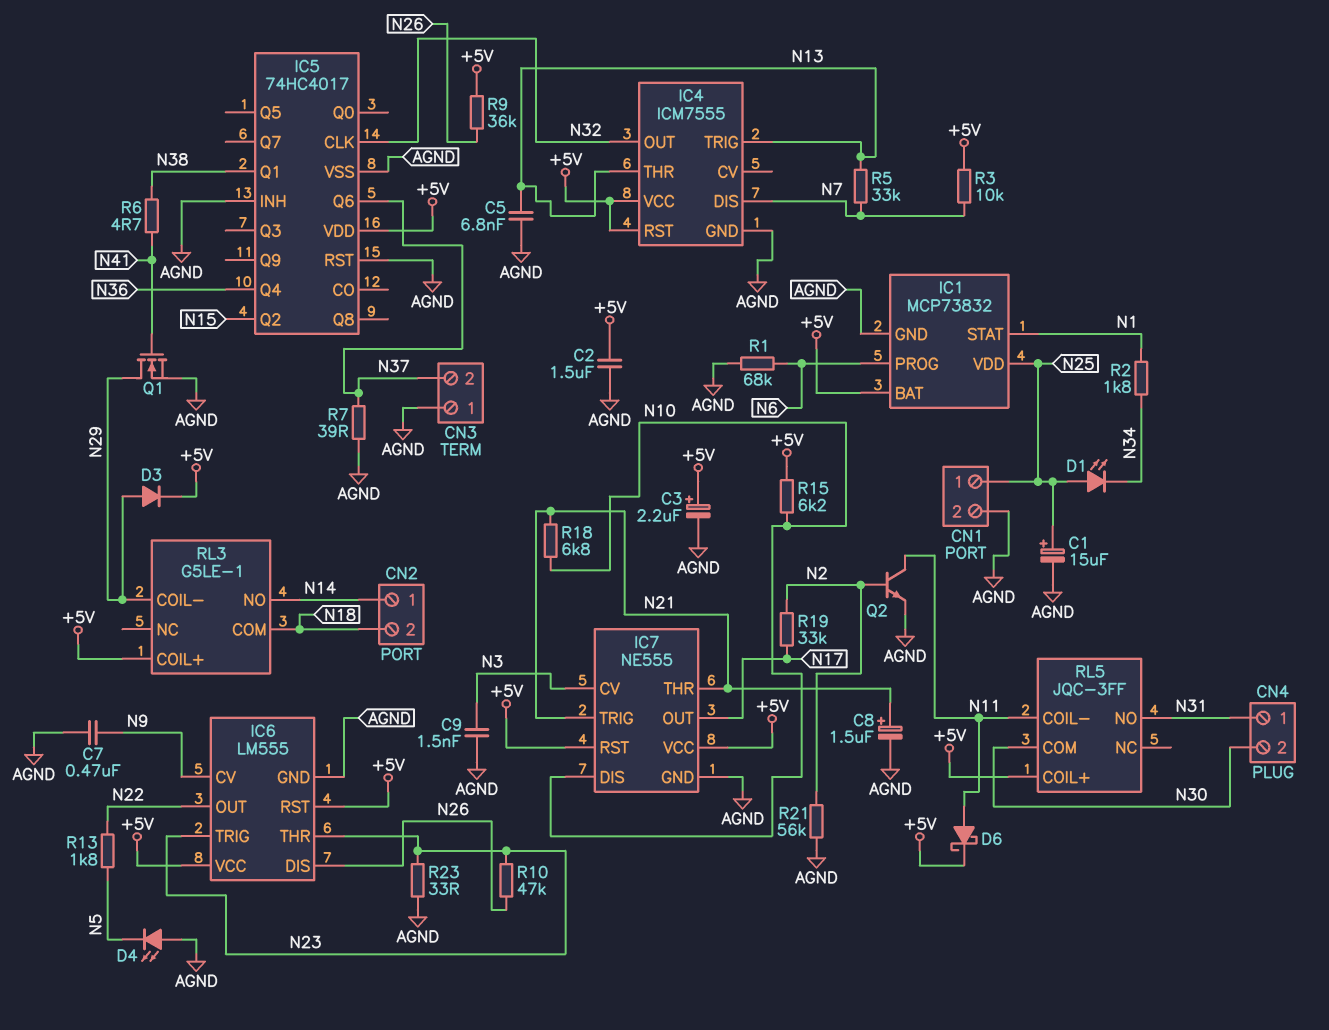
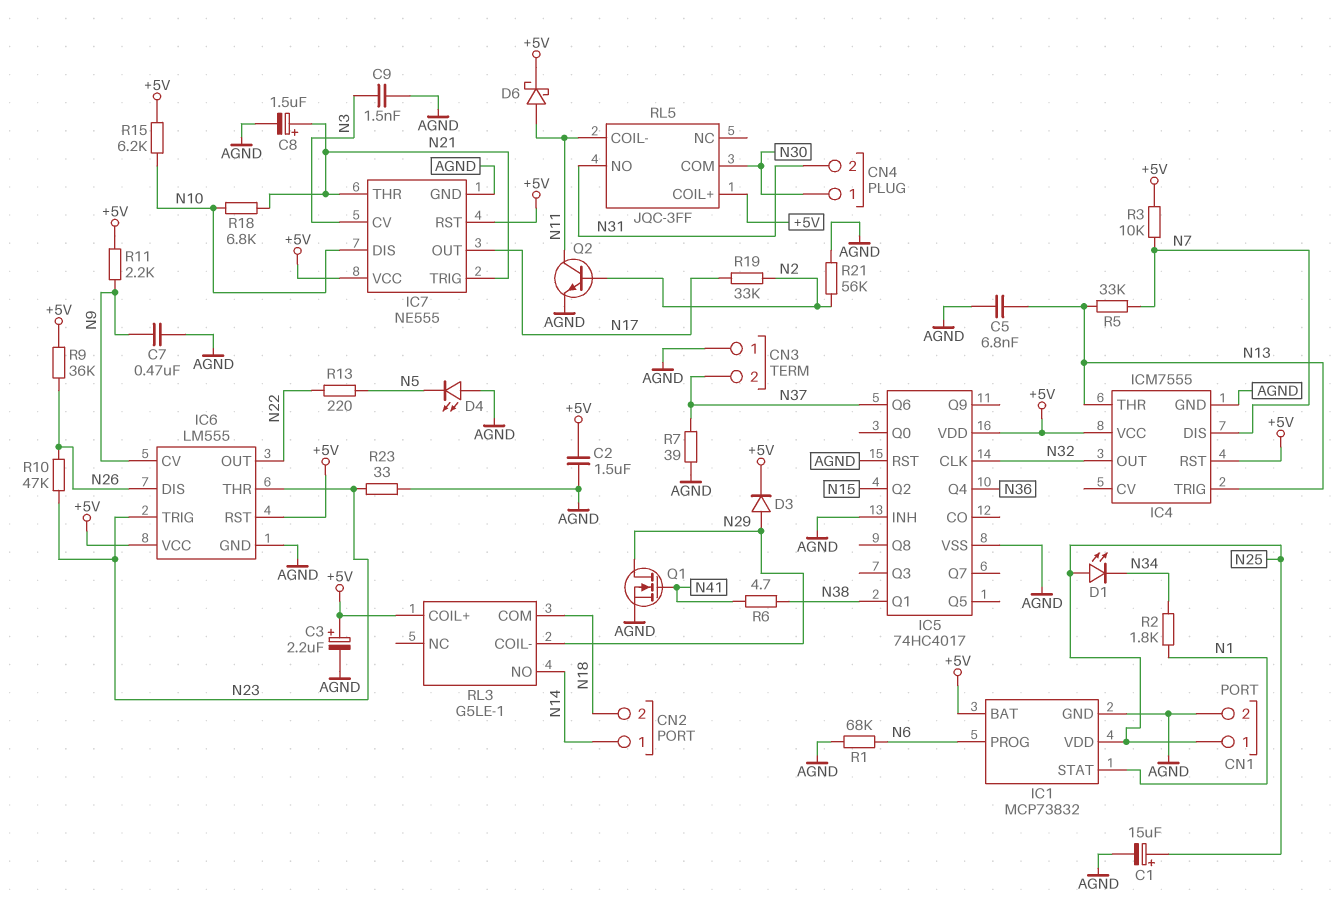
CN4 pin 1: N31 -> N30
CN4 pin 2: N30 -> N31
R11: none -> 2.2k (+5V, N9)
R13: 1.8k (N5, N22) -> 220 (N5, N22)

